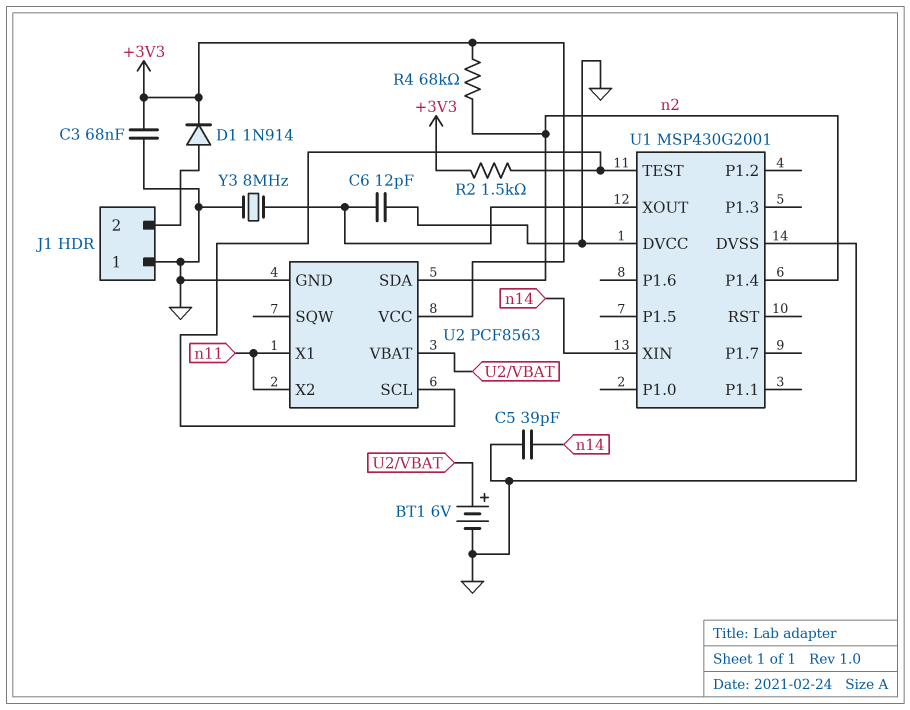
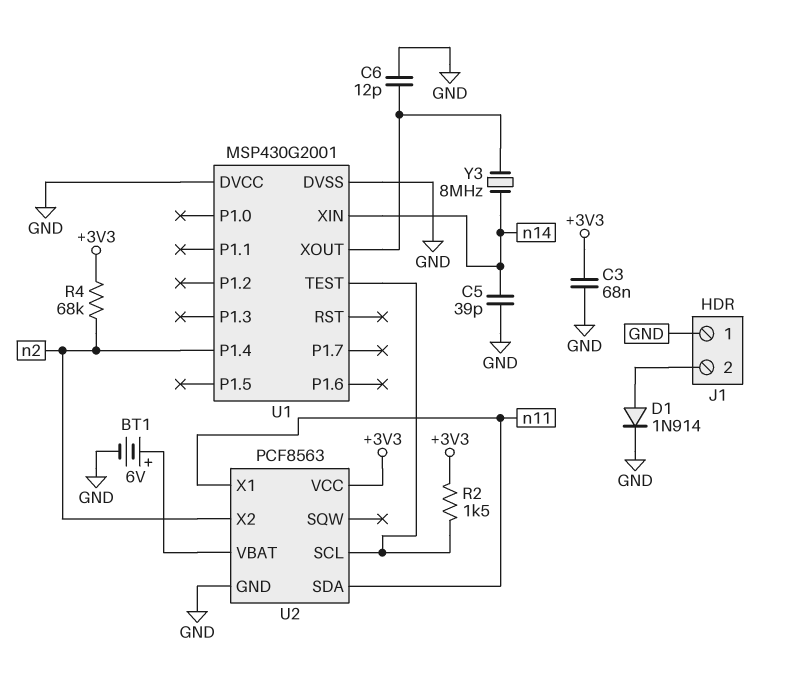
D1: diode 1N914 (A J1/2, K +3V3) -> diode 1N914 (A J1/2, K GND)
U2 pin SDA: n2 -> n11
U2 pin X2: n11 -> n2
Y3: 8MHz (GND, U1/XOUT) -> 8MHz (U1/XOUT, n14)

